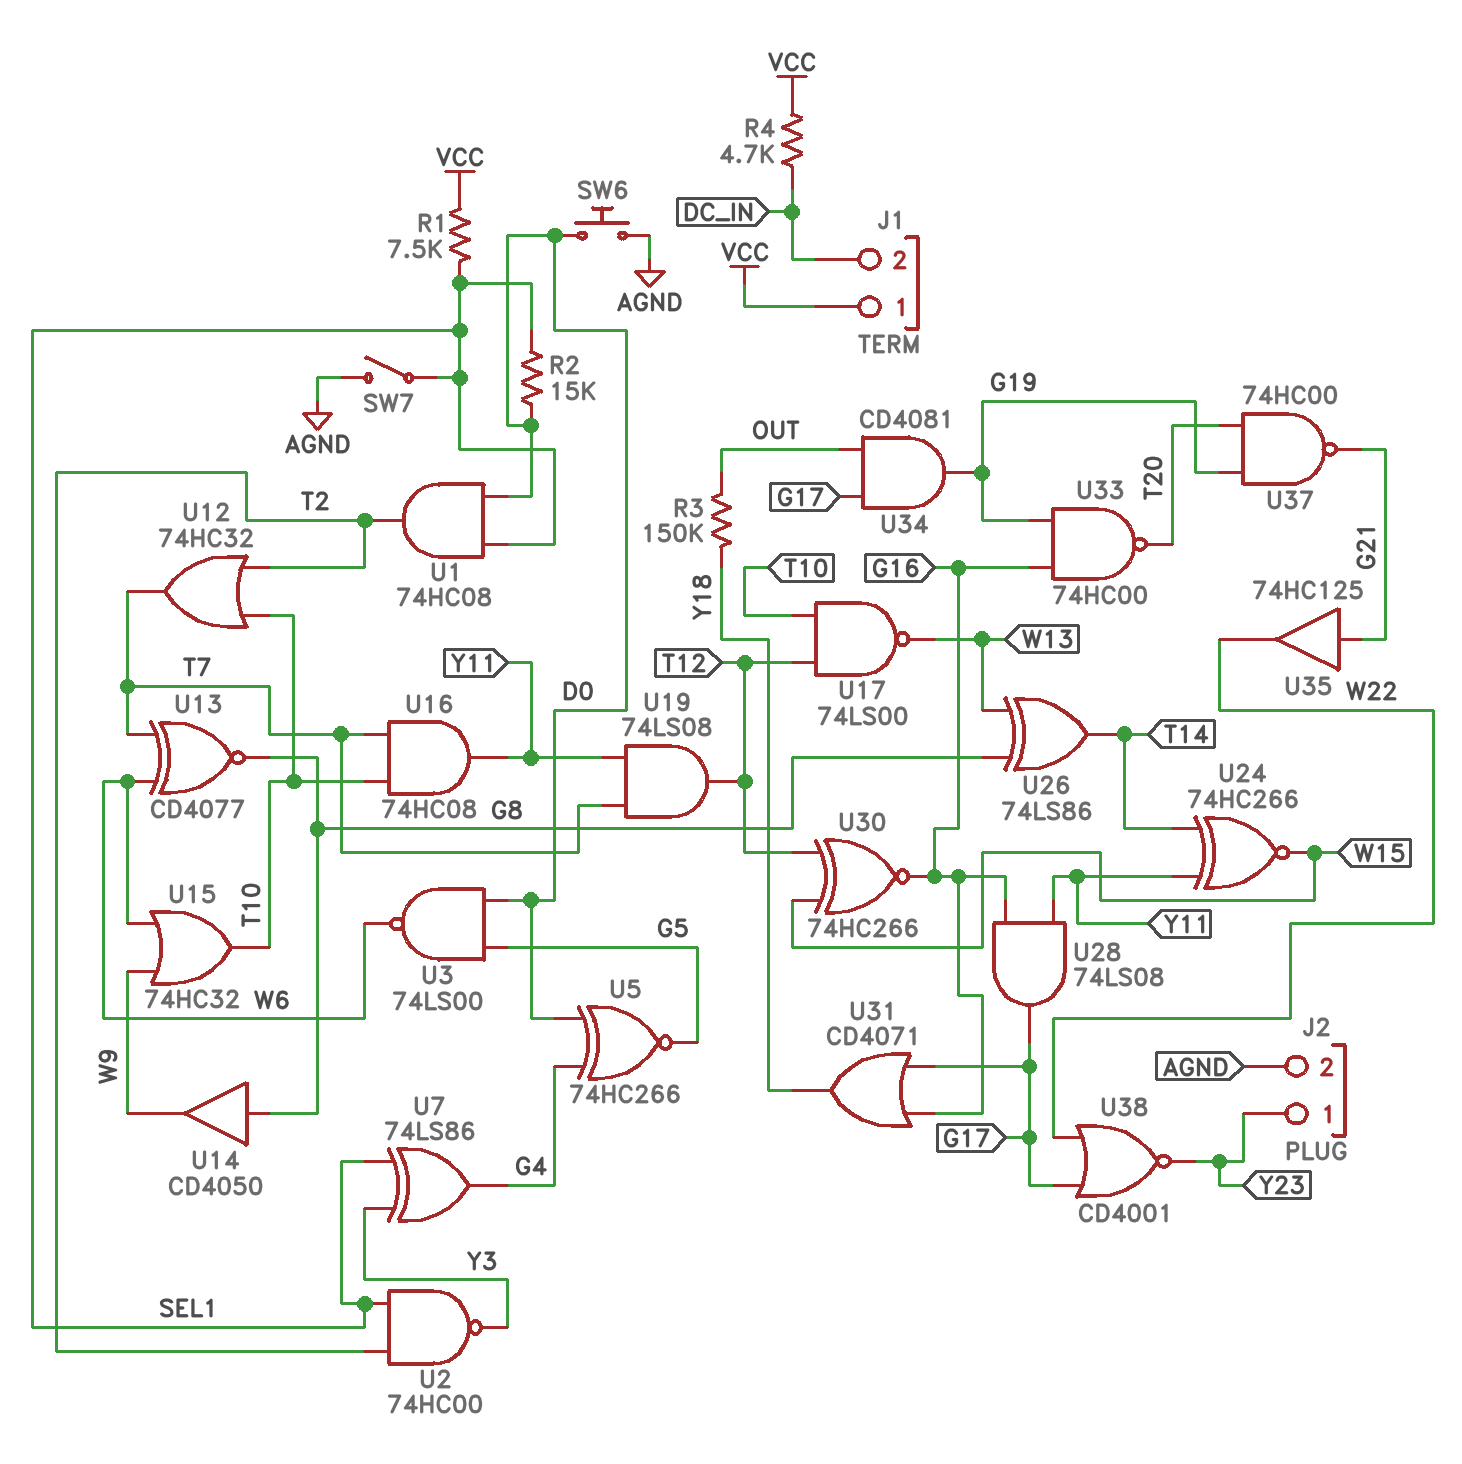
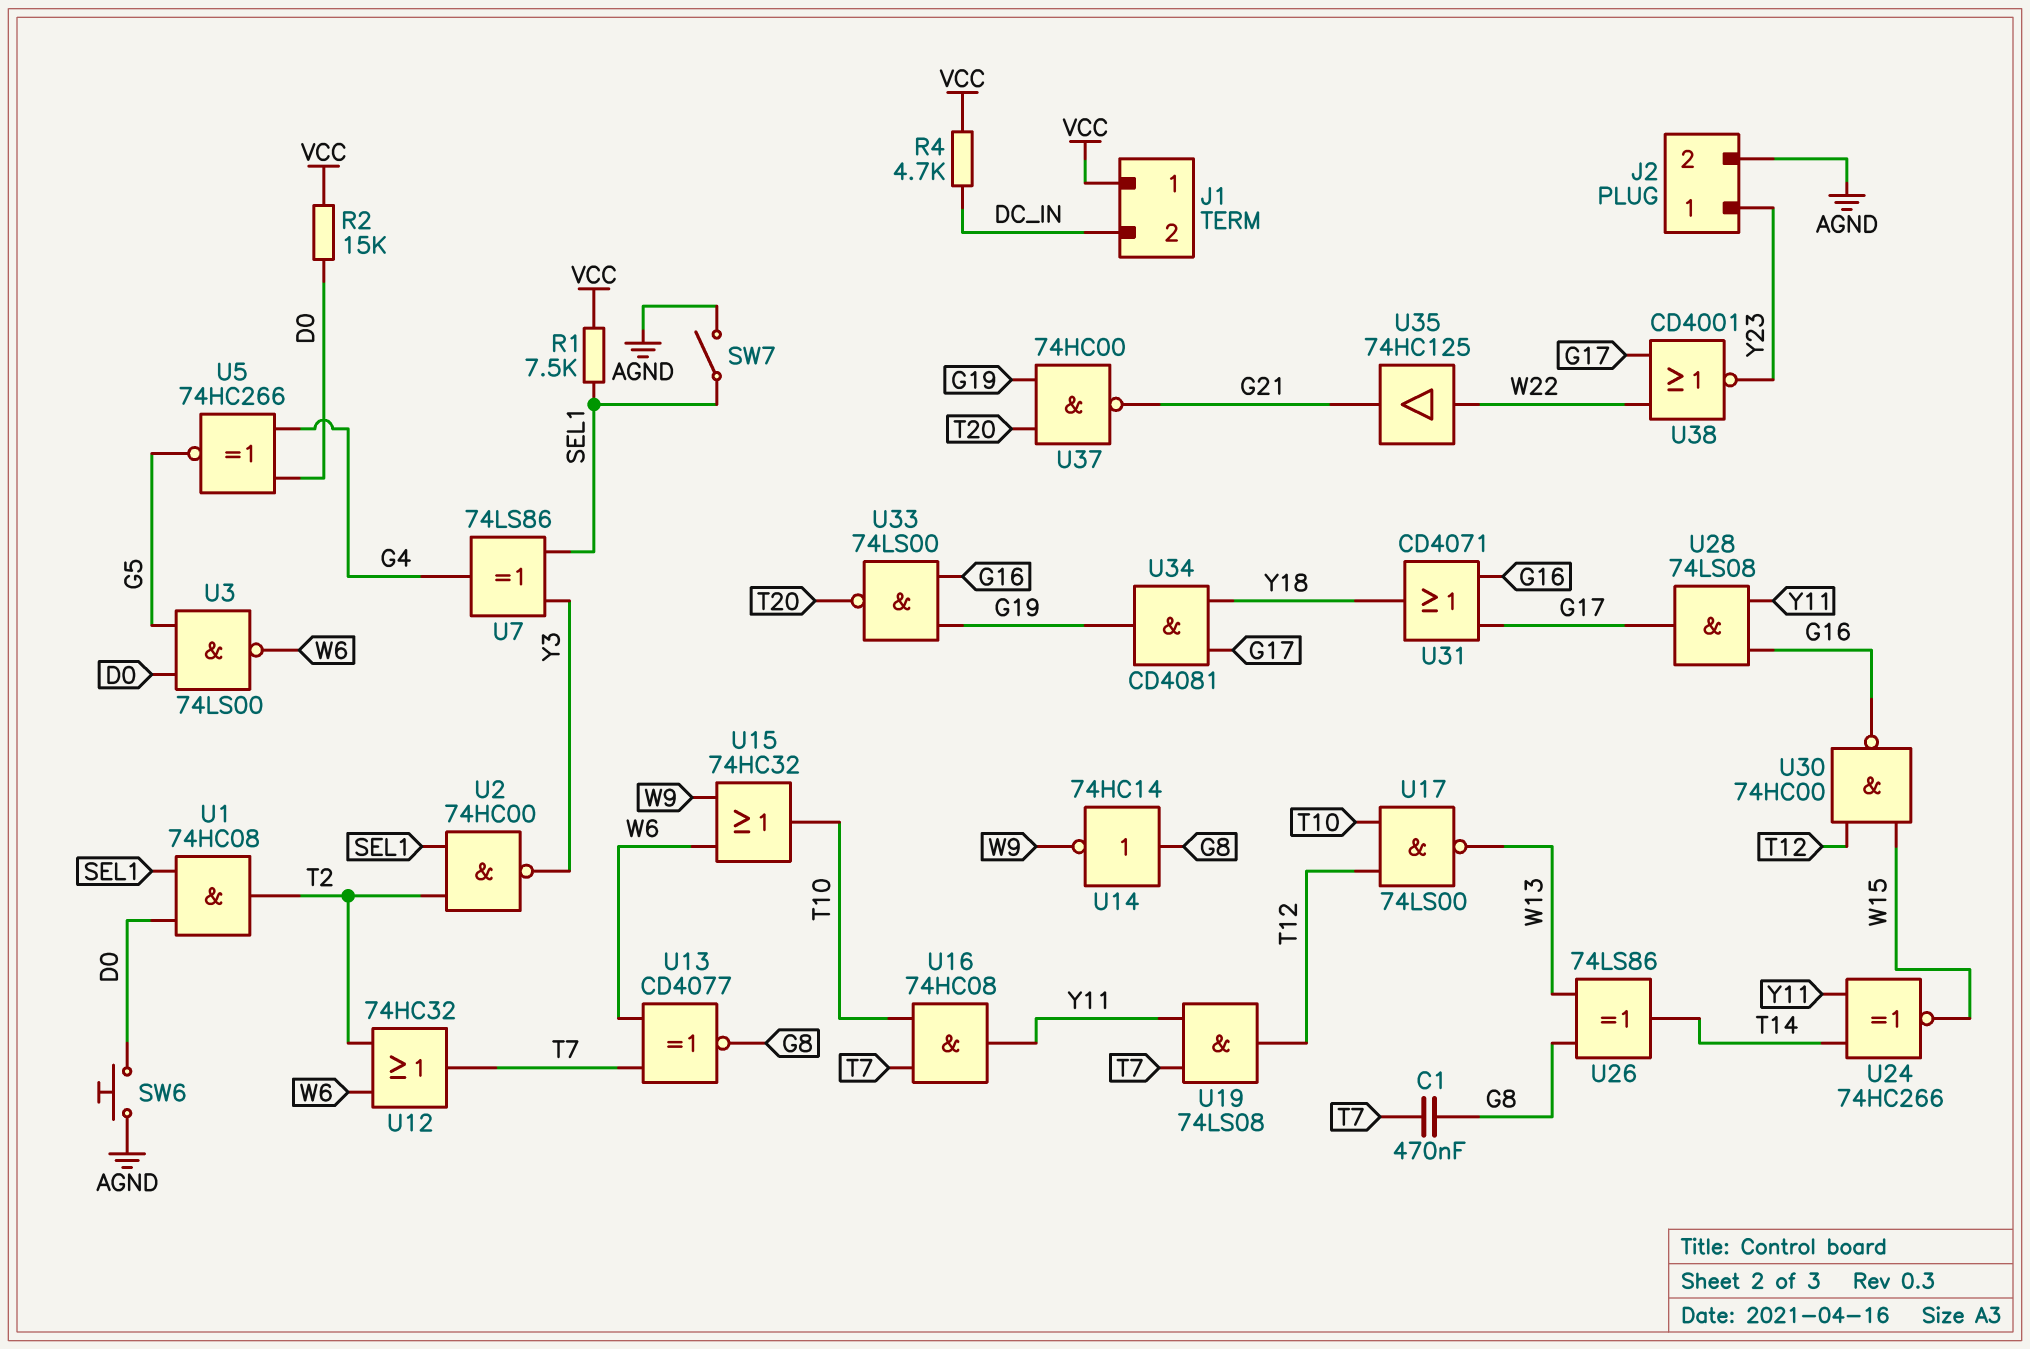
C1: none -> 470nF (G8, T7)
R2: 15k (D0, SEL1) -> 15k (D0, VCC)
R3: 150k (OUT, Y18) -> none
U12: OR 74HC32 (in T2, in T10, out T7) -> OR 74HC32 (in T2, in W6, out T7)
U14: buffer CD4050 (in G8, out W9) -> NOT 74HC14 (in G8, out W9)
U30: XNOR 74HC266 (in T12, in W15, out G16) -> NAND 74HC00 (in T12, in W15, out G16)
U33: NAND 74HC00 (in G16, in G19, out T20) -> NAND 74LS00 (in G16, in G19, out T20)
U34: AND CD4081 (in G17, in OUT, out G19) -> AND CD4081 (in G17, in Y18, out G19)
U35: buffer 74HC125 (in G21, out W22) -> buffer 74HC125 (in W22, out G21)

